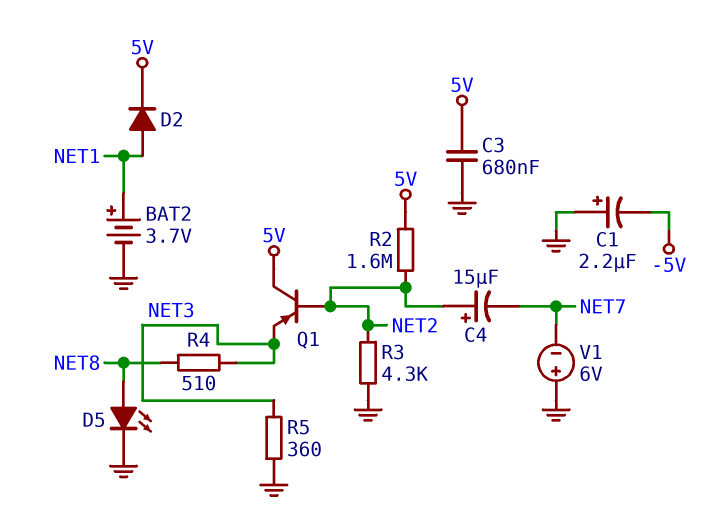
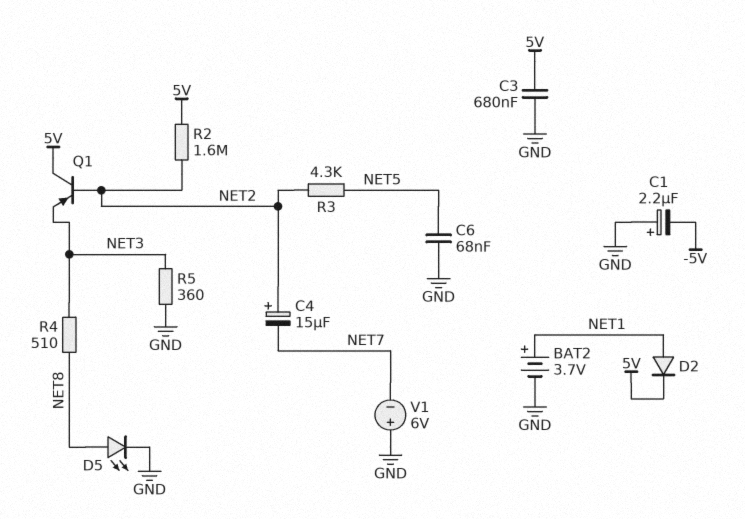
C6: none -> 68nF (GND, NET5)
R3: 4.3k (GND, NET2) -> 4.3k (NET2, NET5)

